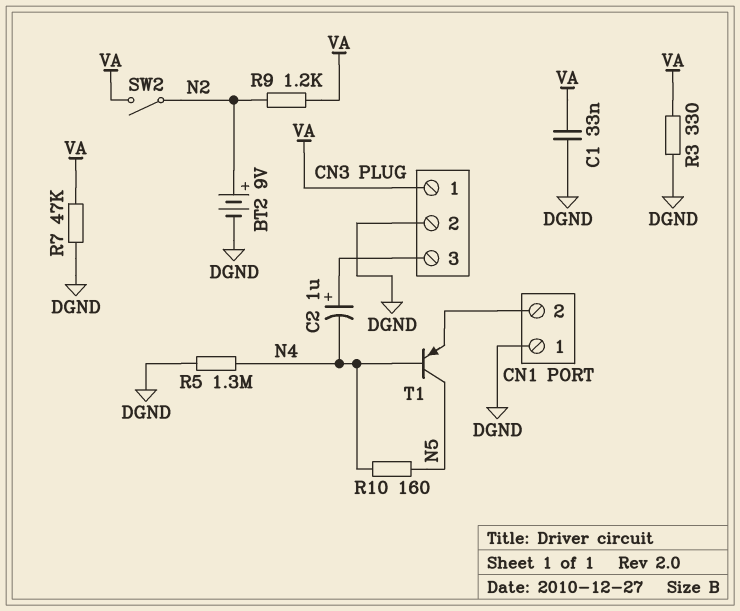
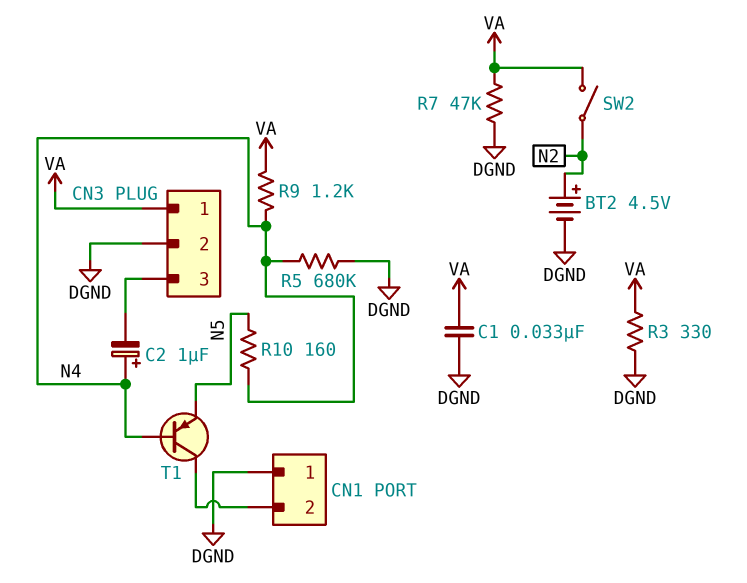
BT2: 9V (plus N2, minus DGND) -> 4.5V (plus N2, minus DGND)
C2: 1uF (plus CN3/3, minus N4) -> 1uF (plus N4, minus CN3/3)
R5: 1.3M (DGND, N4) -> 680k (DGND, N4)
R9: 1.2k (N2, VA) -> 1.2k (N4, VA)
T1: PNP (B N4, C N5, E CN1/2) -> PNP (B N4, C CN1/2, E N5)

